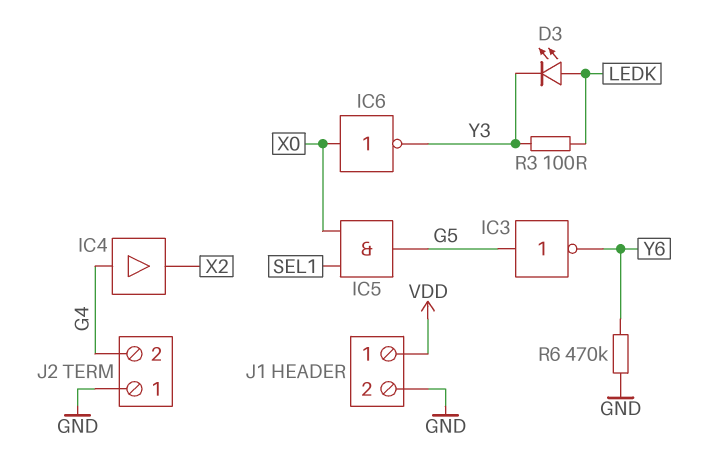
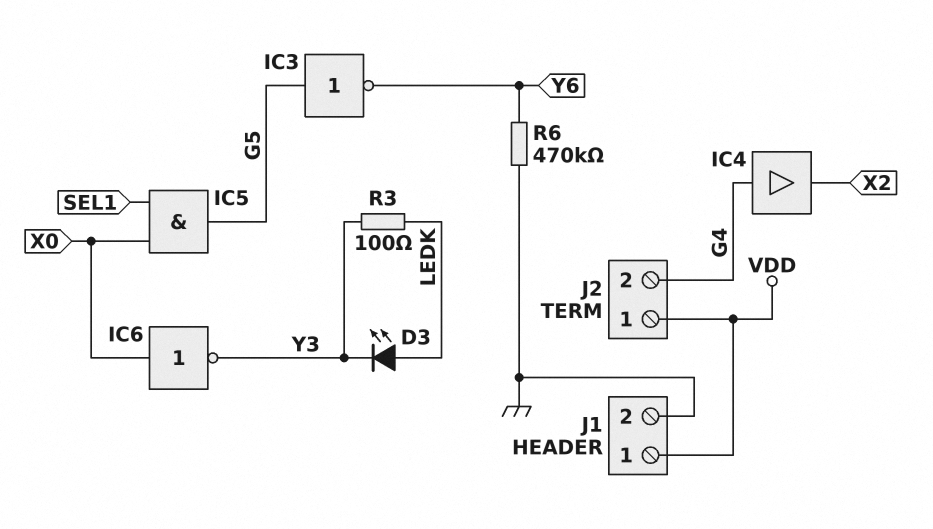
J2 pin 1: GND -> VDD

